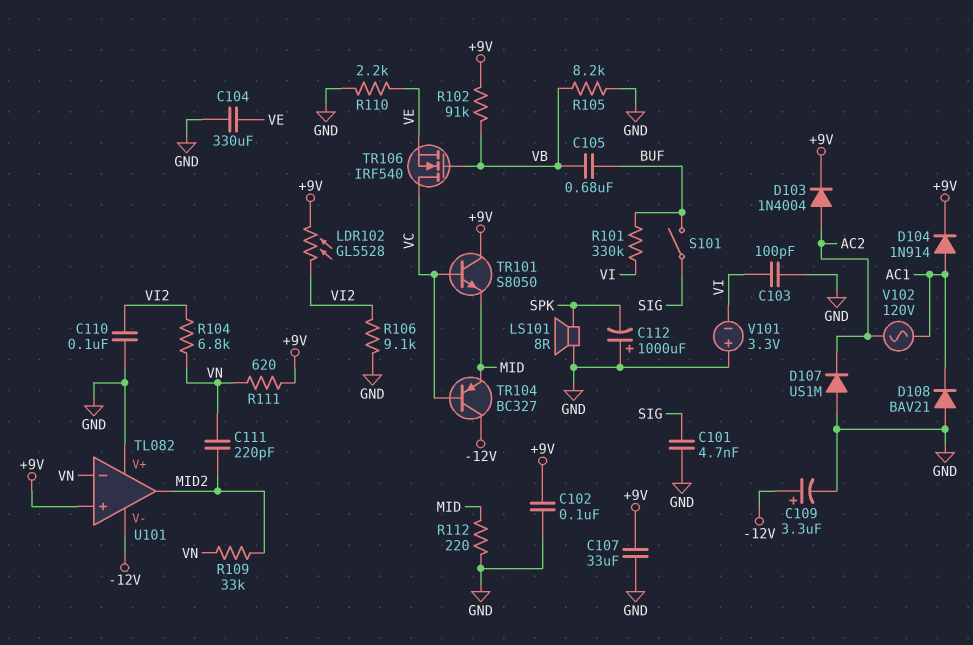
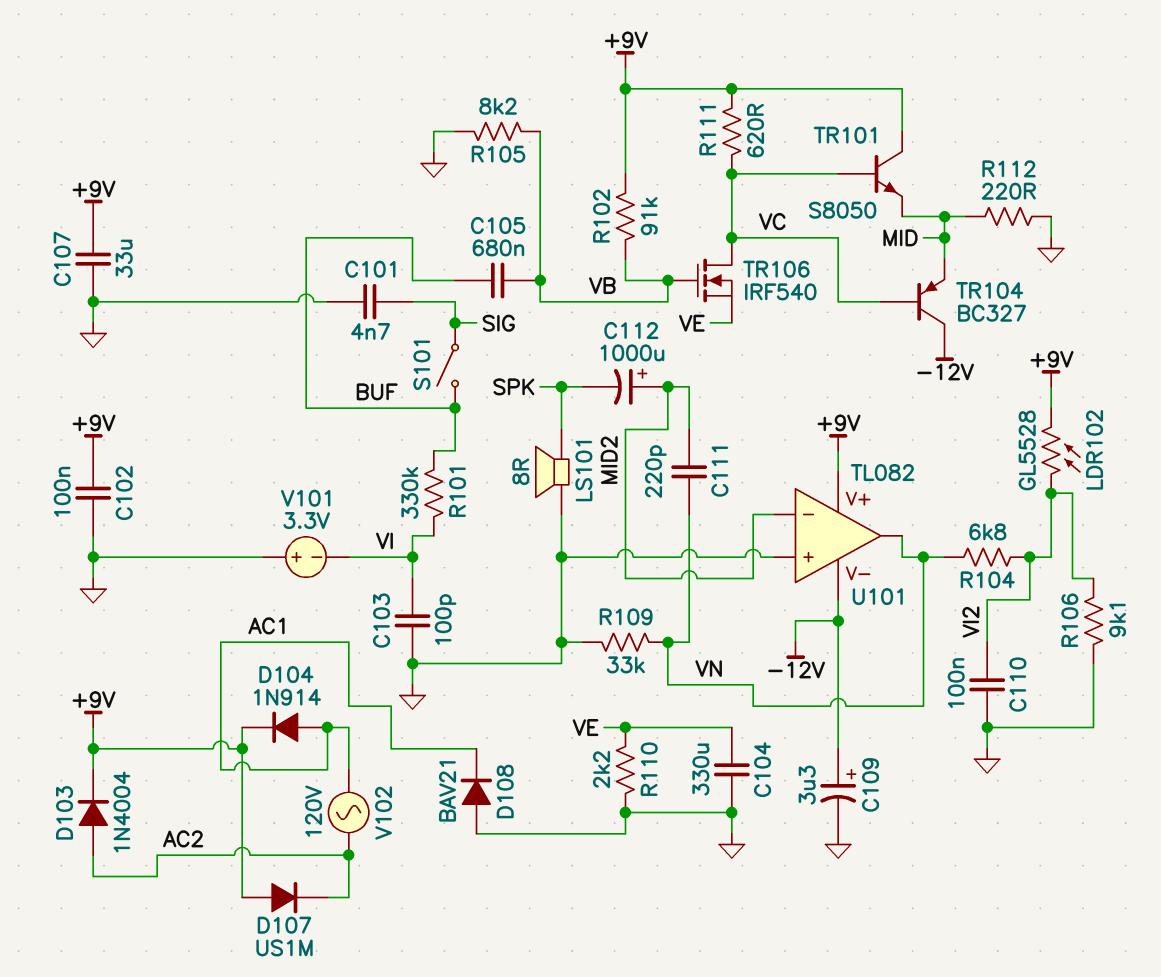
C112: 1000uF (plus GND, minus SPK) -> 1000uF (plus MID2, minus SPK)
D107: diode US1M (A GND, K AC2) -> diode US1M (A +9V, K AC2)
R109: 33k (MID2, VN) -> 33k (GND, VN)
R111: 620 (+9V, VN) -> 620 (+9V, VC)
U101 pin V+: GND -> +9V
U101 pin in+: +9V -> GND
U101 pin in-: VN -> MID2
U101 pin out: MID2 -> VN

